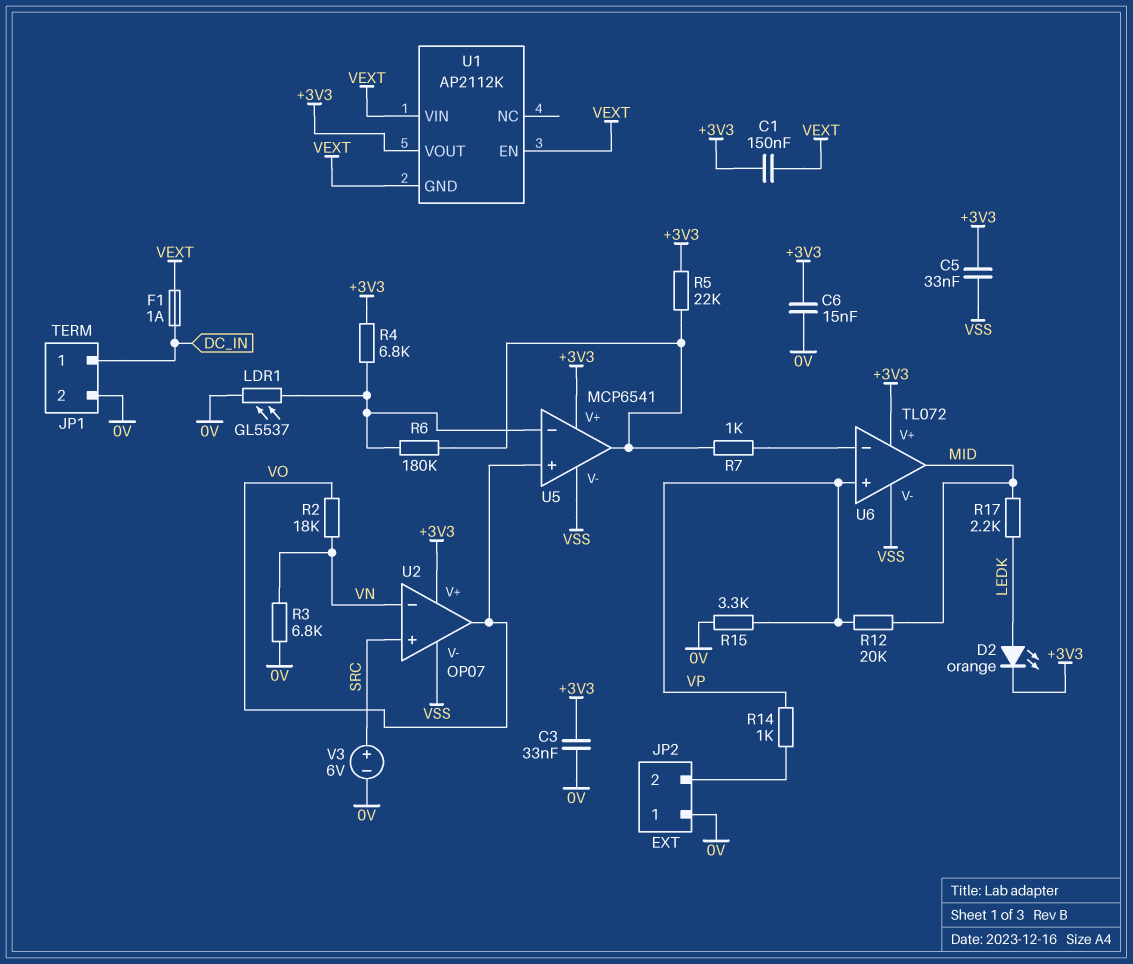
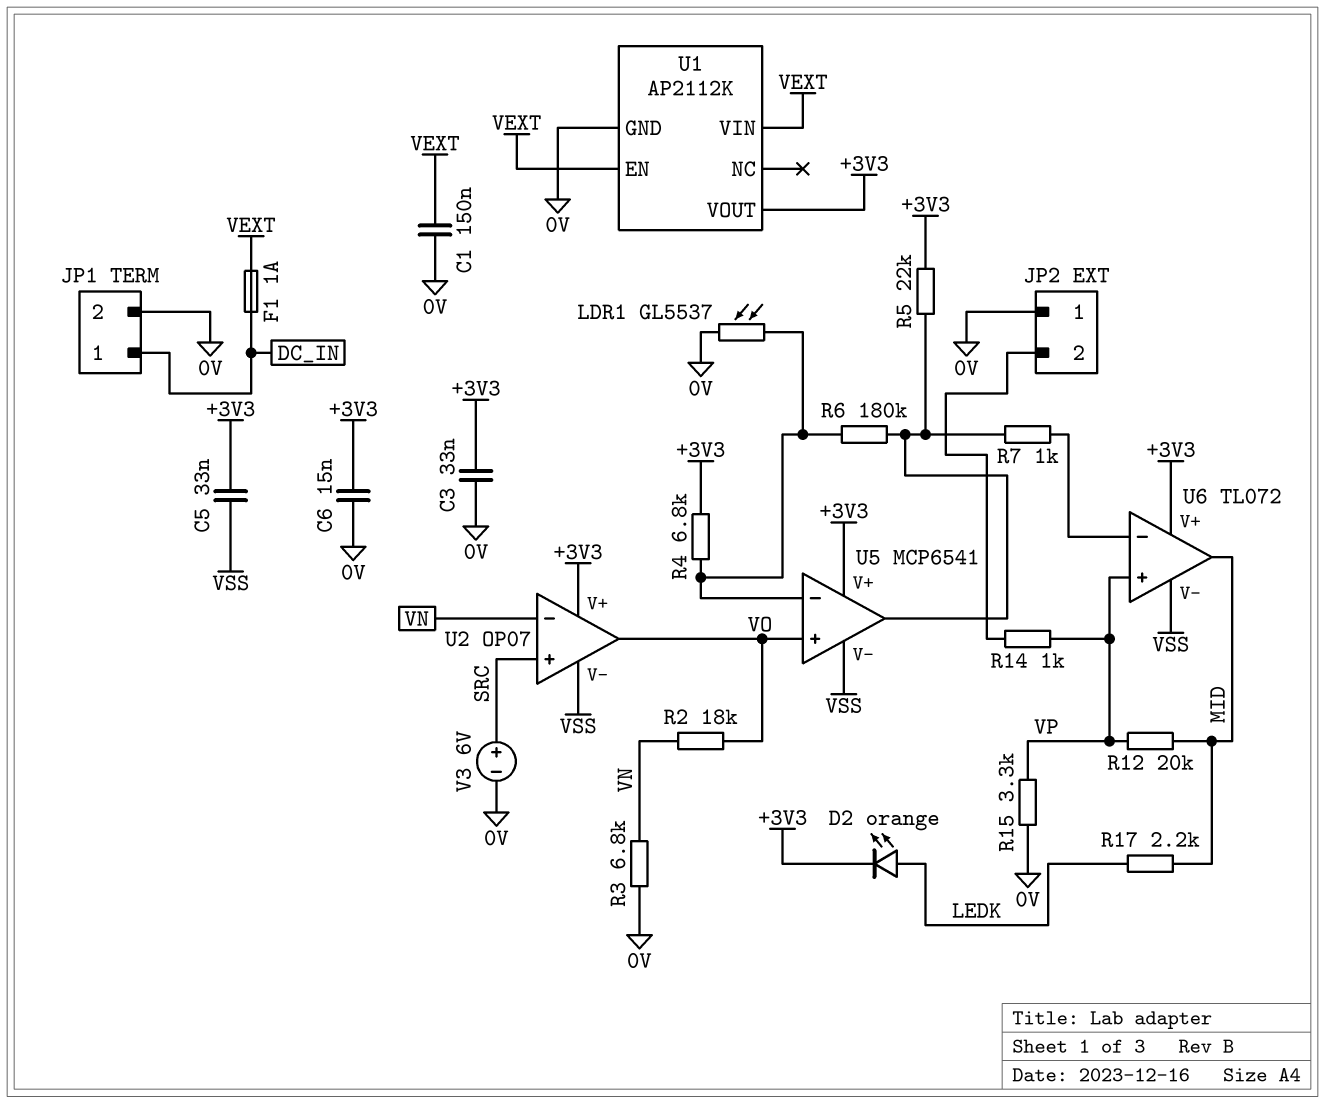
C1: 150nF (+3V3, VEXT) -> 150nF (0V, VEXT)
U1 pin GND: VEXT -> 0V

